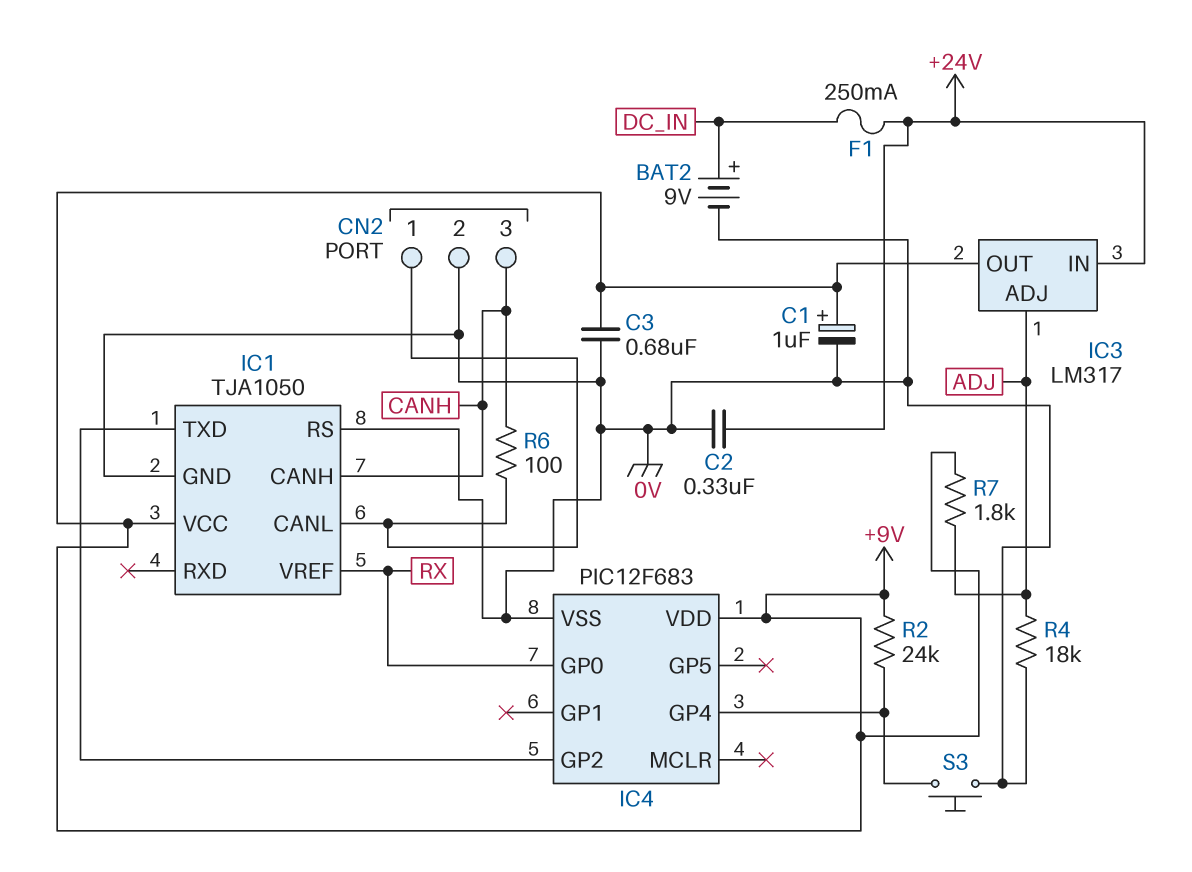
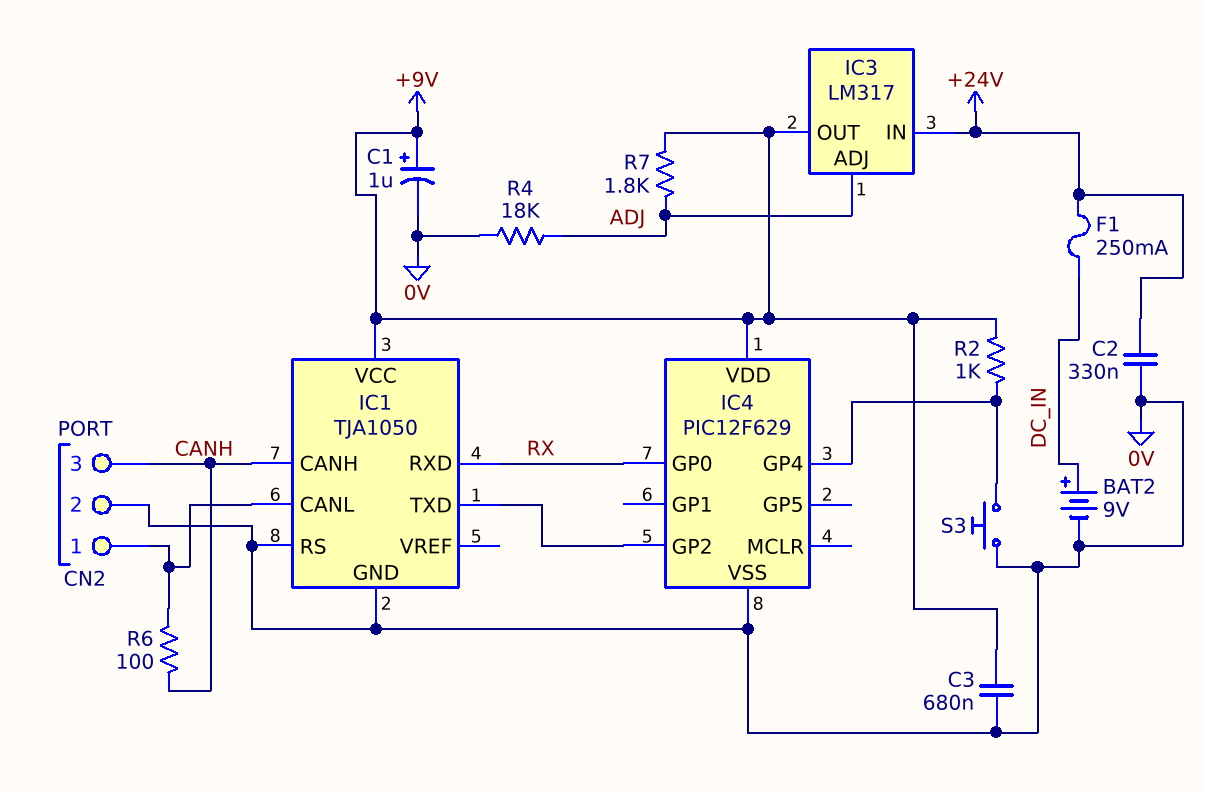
IC1 pin RXD: none -> RX
IC1 pin VREF: RX -> none
IC4: PIC12F683 -> PIC12F629
R2: 24k (+9V, IC4/GP4) -> 1k (+9V, IC4/GP4)

